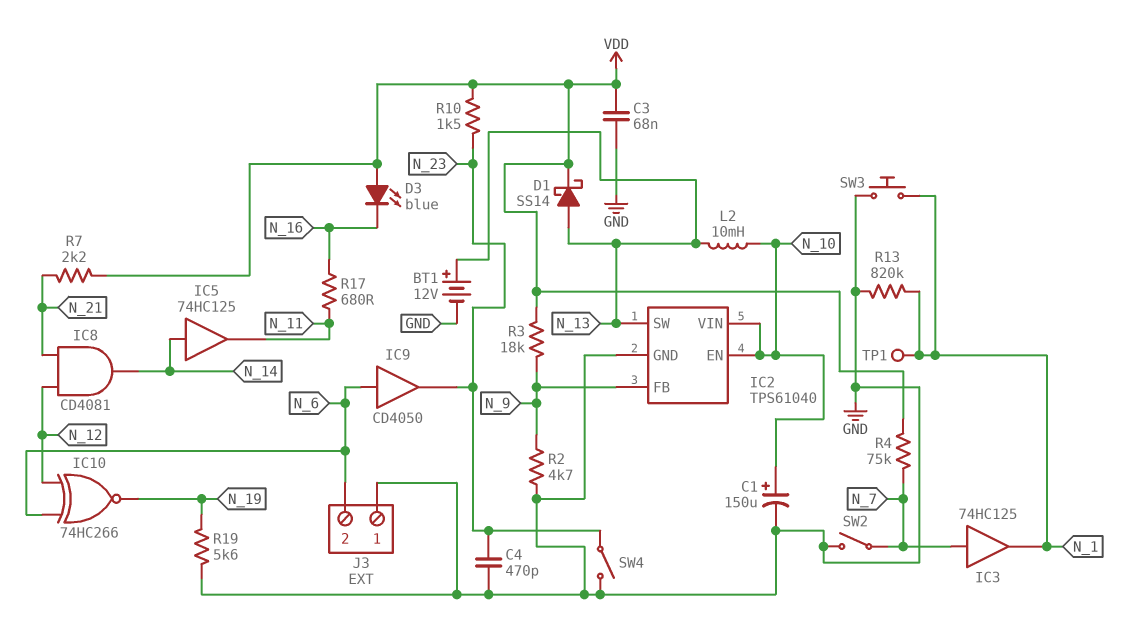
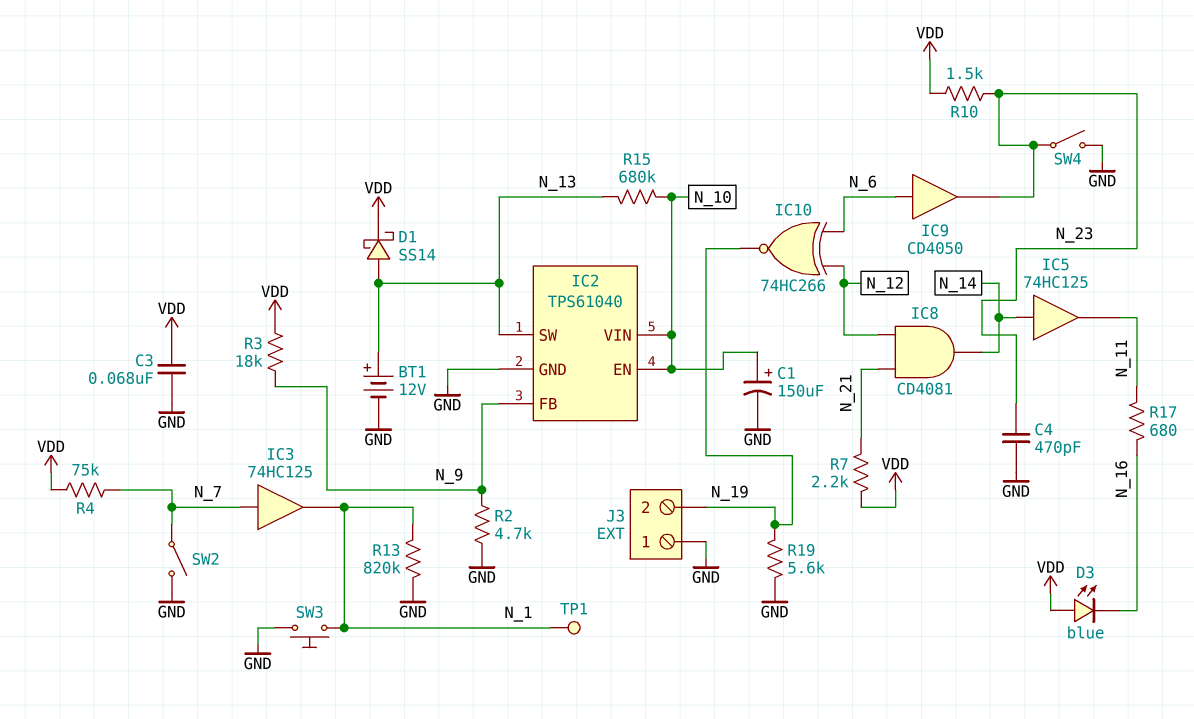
J3 pin 2: N_6 -> N_19
L2: 10mH (N_10, N_13) -> none
R15: none -> 680k (N_10, N_13)

